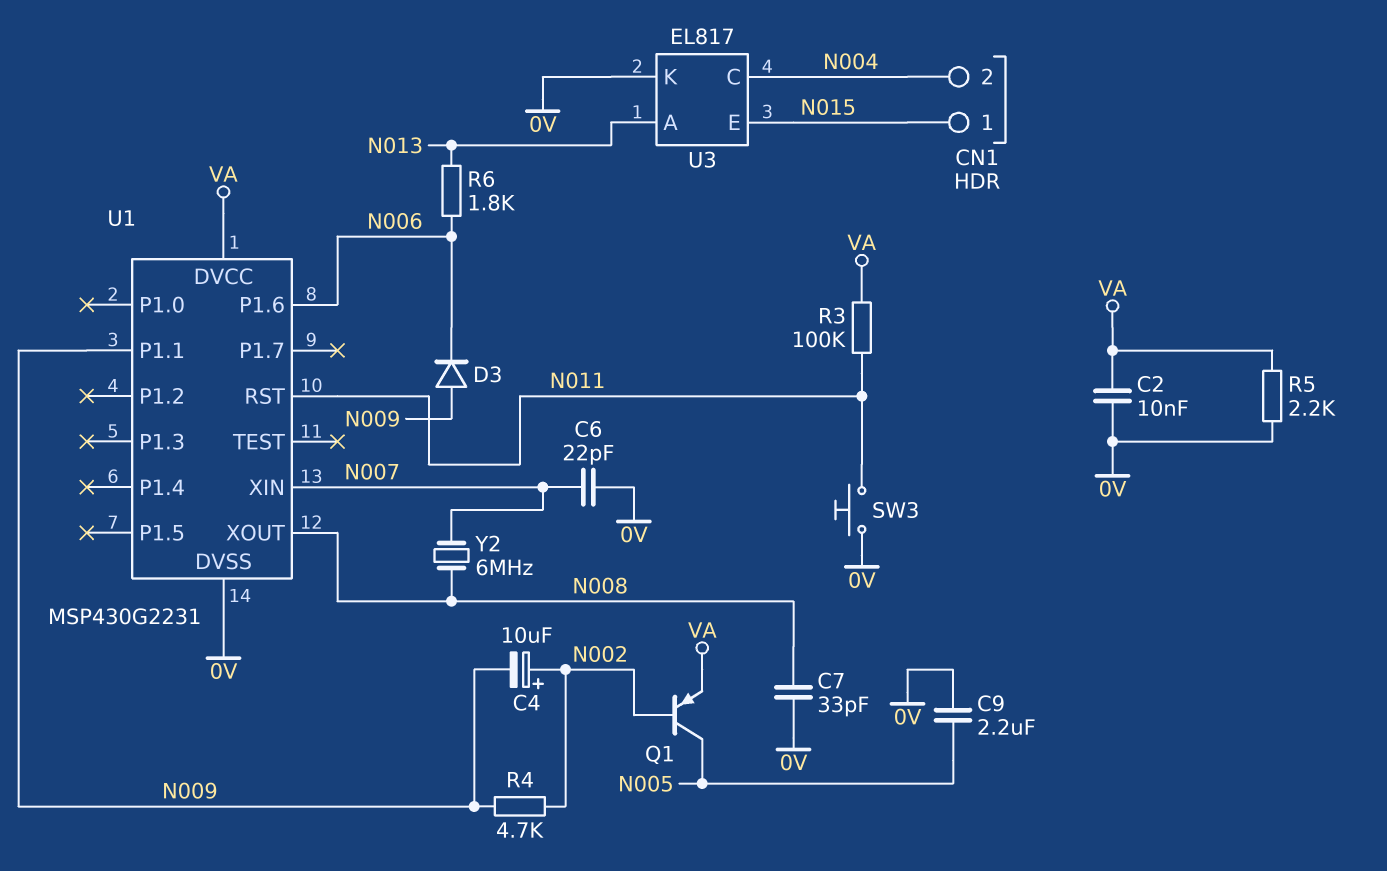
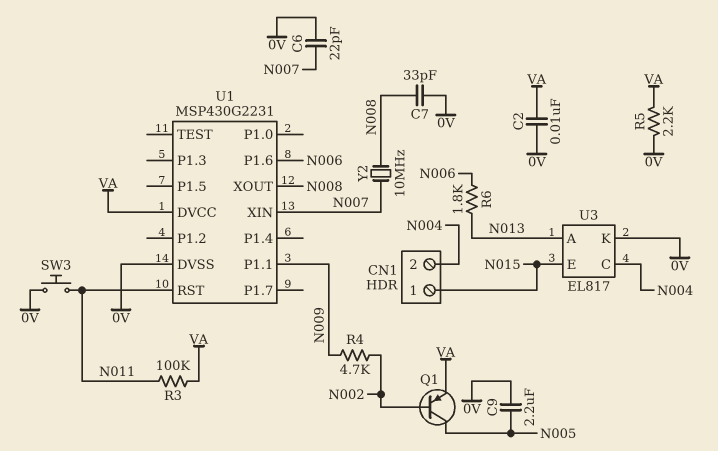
C4: 10uF (plus N002, minus N009) -> none
D3: diode (A N009, K N006) -> none
Y2: 6MHz (N007, N008) -> 10MHz (N007, N008)

